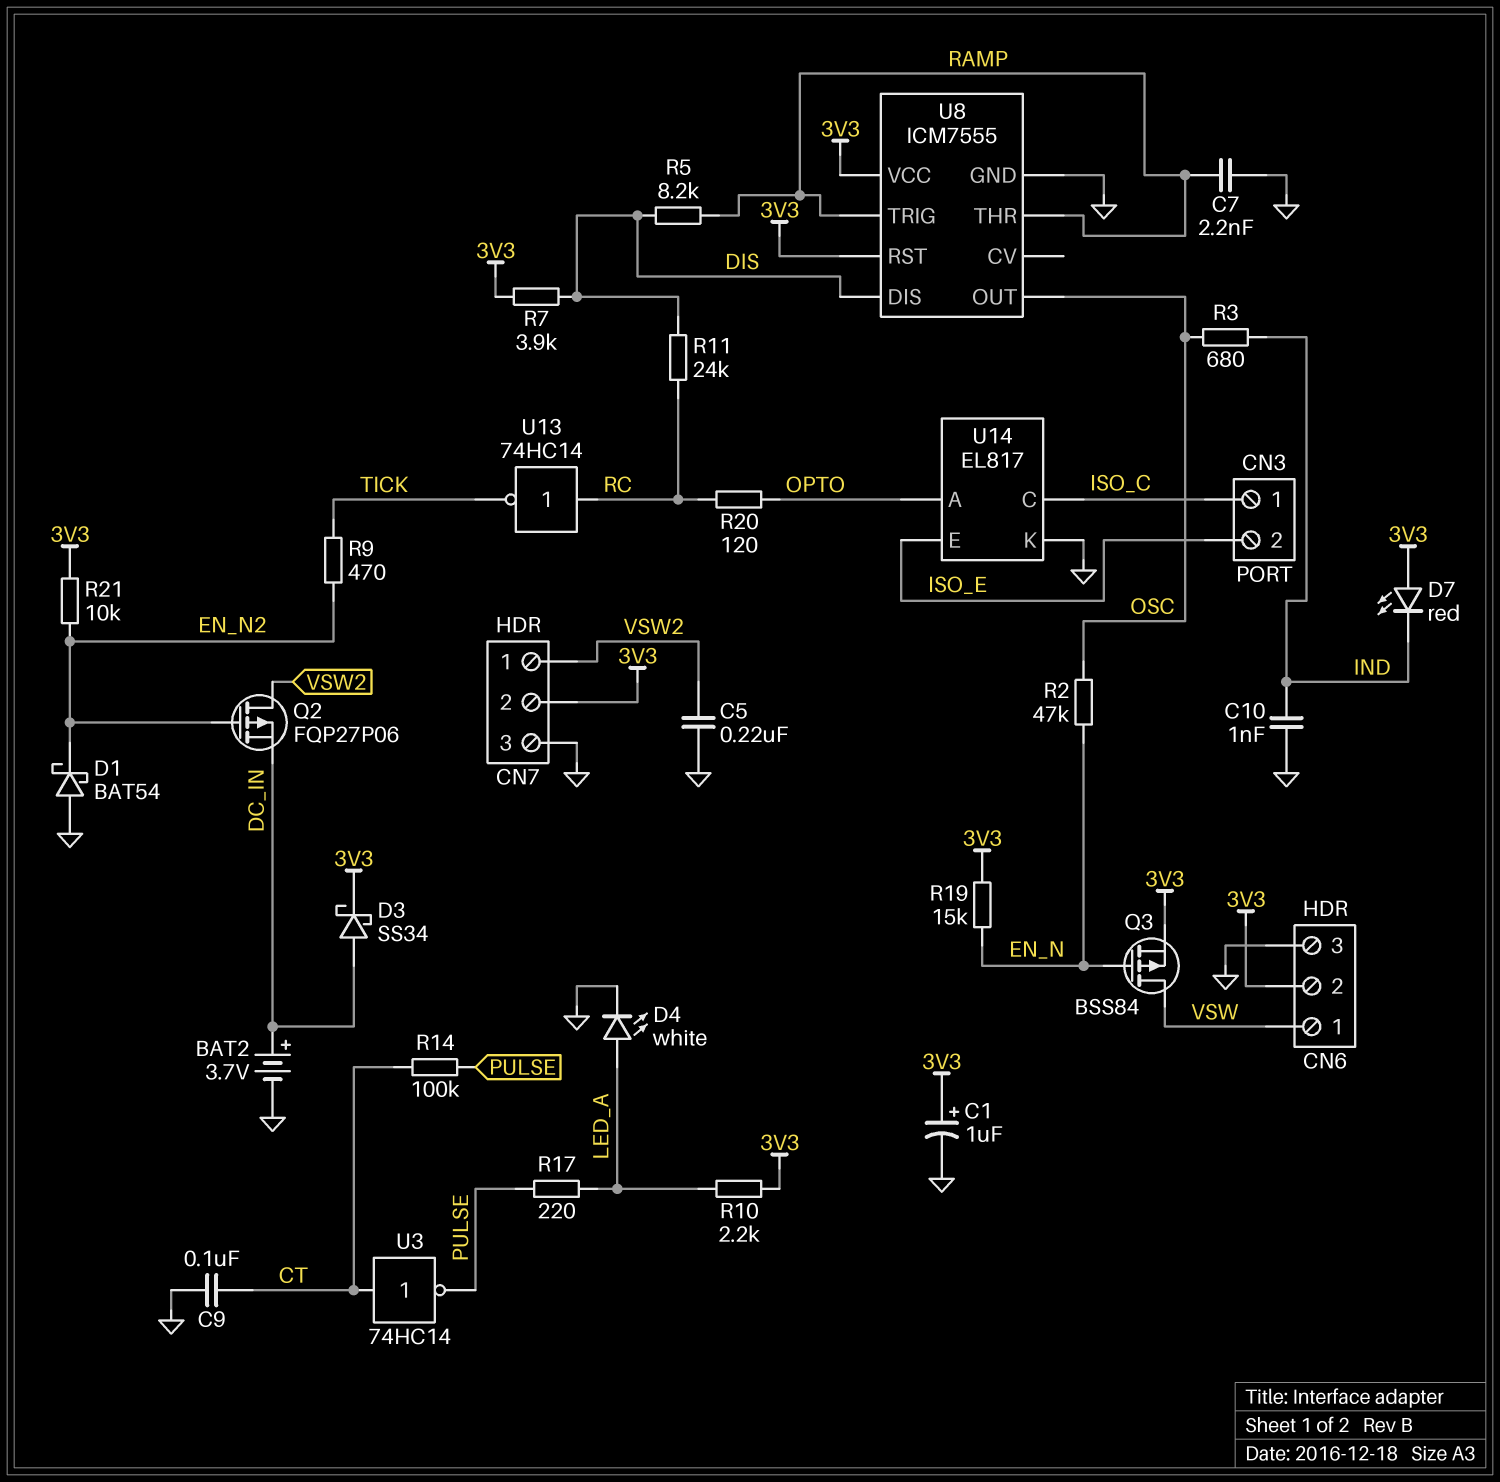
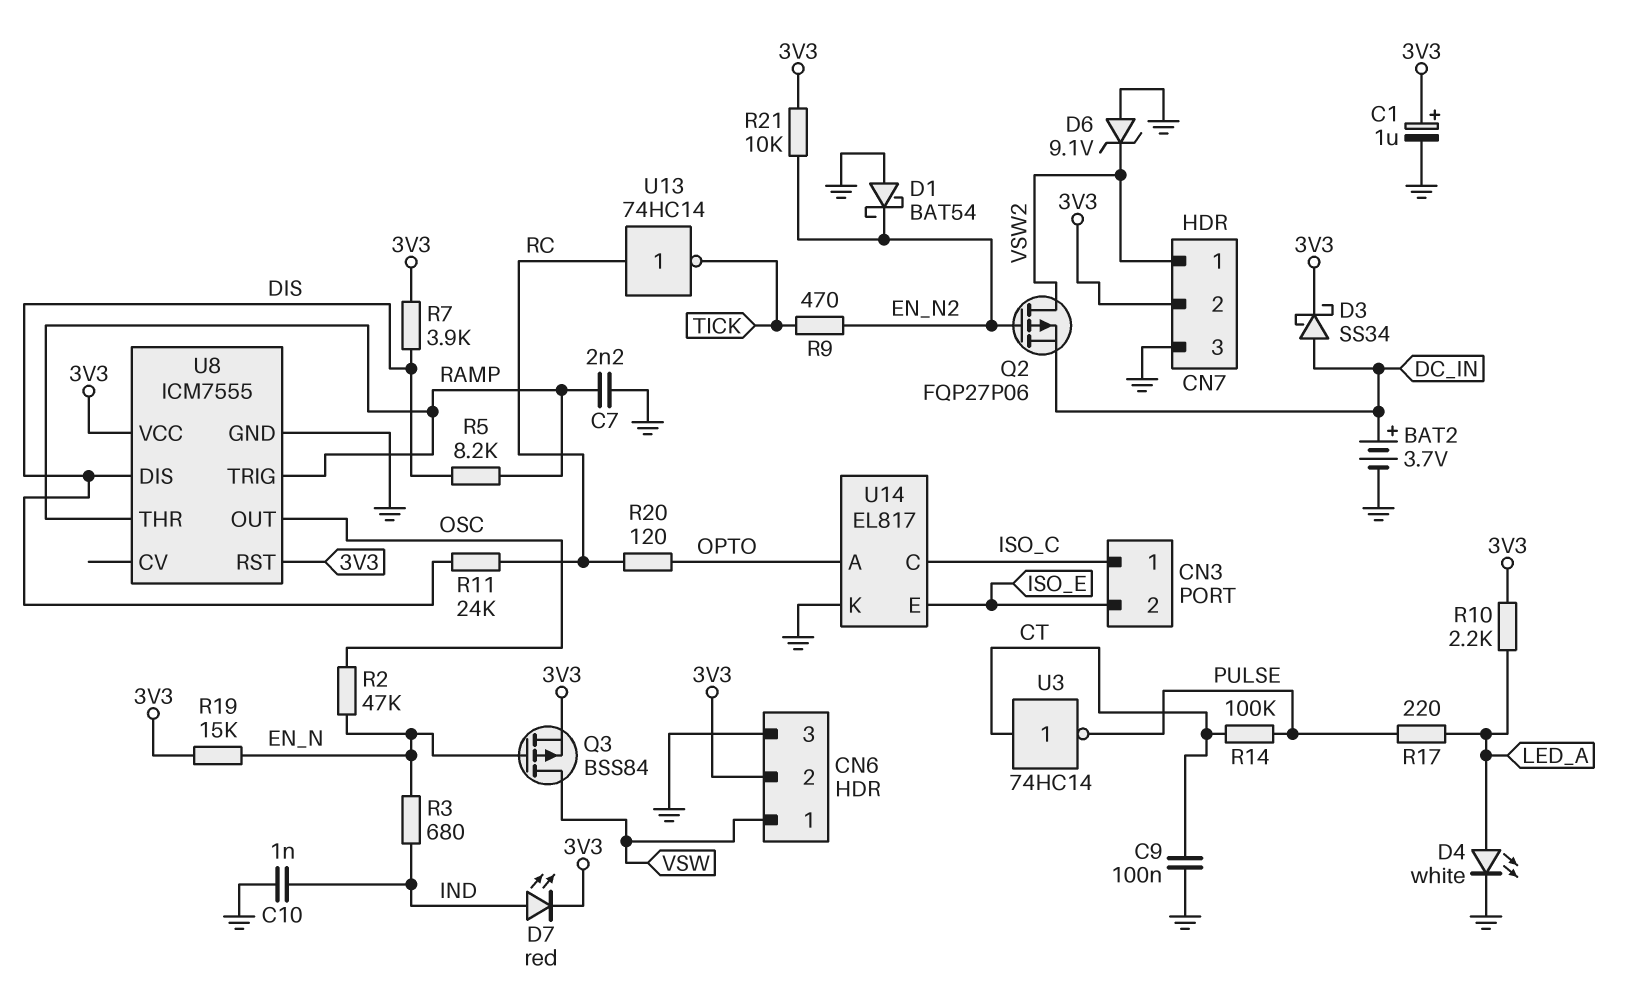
C5: 220nF (GND, VSW2) -> none
D6: none -> zener 9.1V (A GND, K VSW2)
D7: LED red (A 3V3, K IND) -> LED red (A IND, K 3V3)
R3: 680 (IND, OSC) -> 680 (EN_N, IND)

